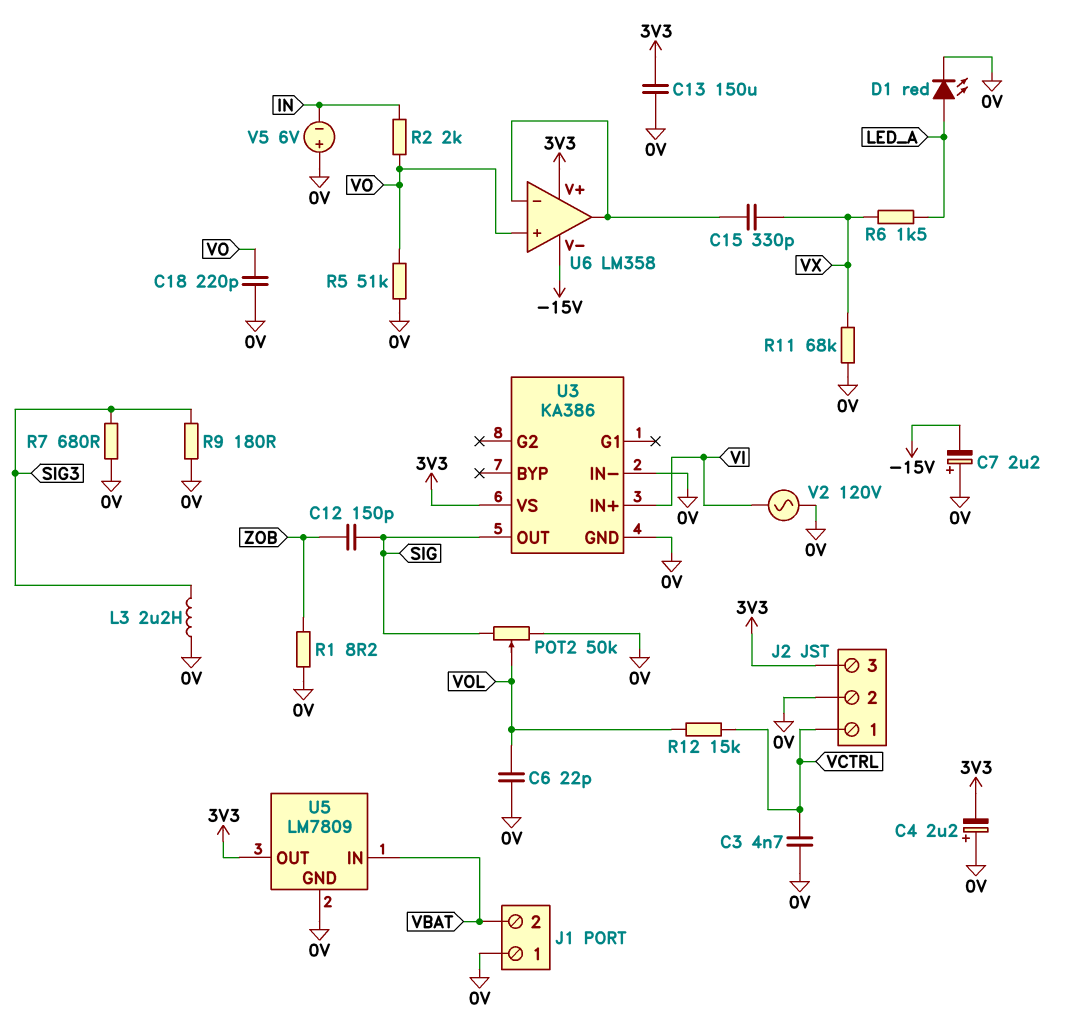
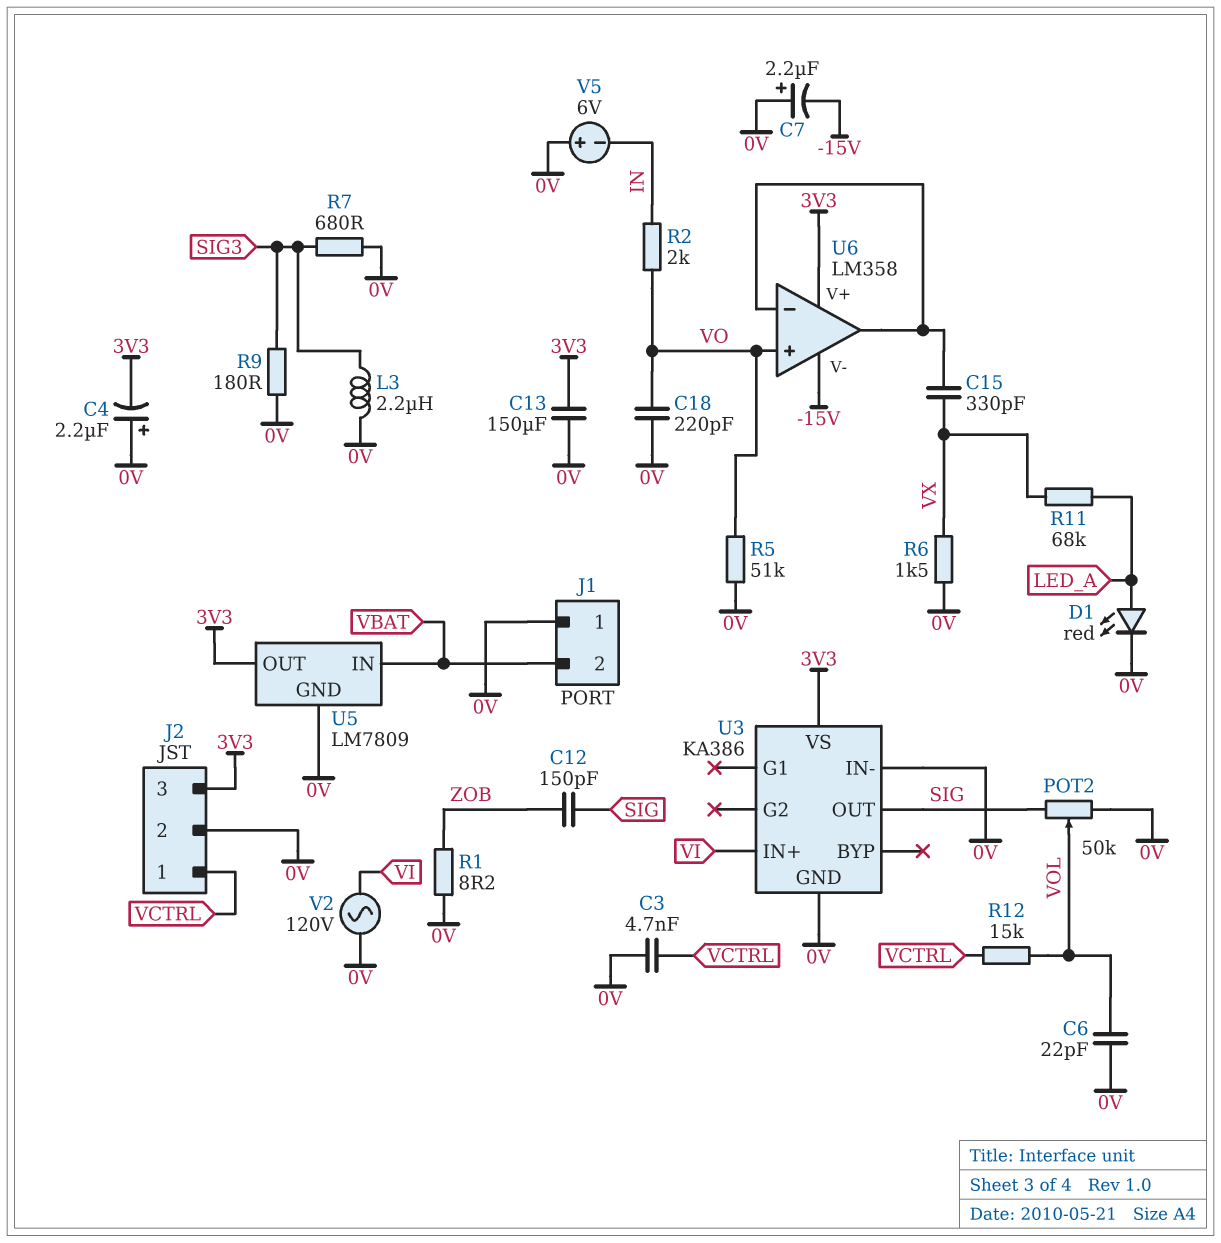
R6: 1.5k (LED_A, VX) -> 1.5k (0V, VX)
R11: 68k (0V, VX) -> 68k (LED_A, VX)

